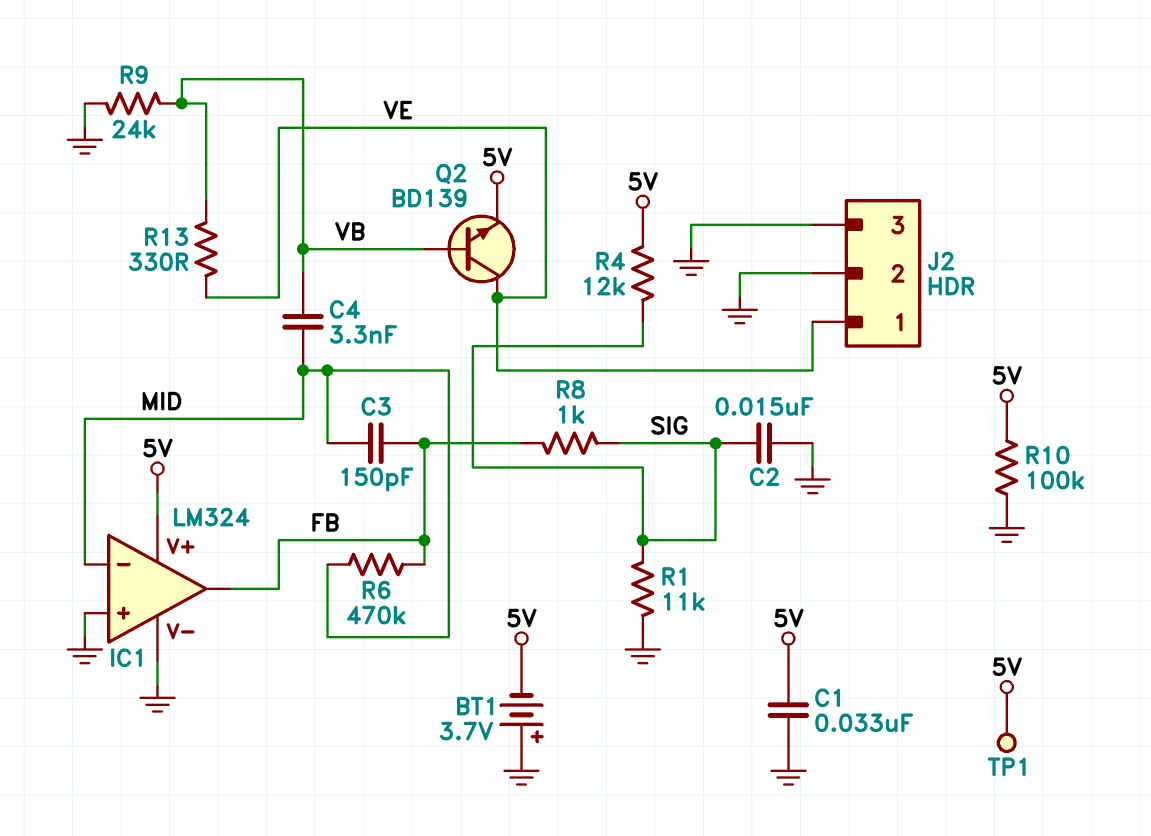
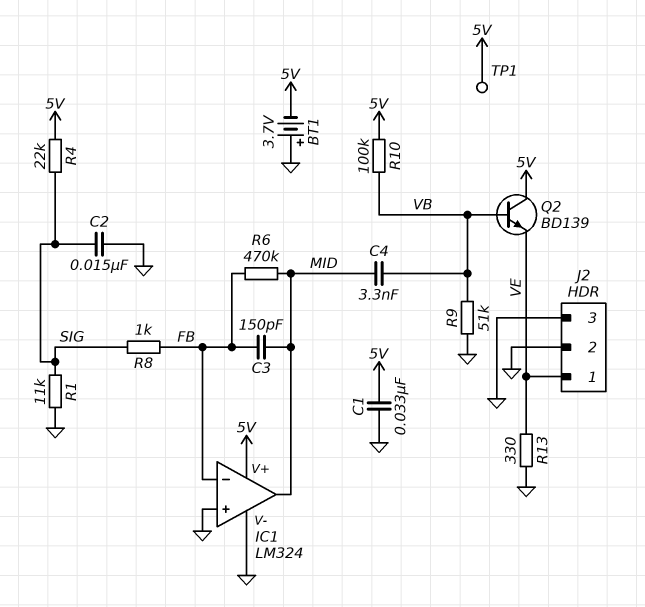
IC1 pin in-: MID -> FB
IC1 pin out: FB -> MID
Q2: NPN BD139 (B VB, C VE, E 5V) -> NPN BD139 (B VB, C 5V, E VE)
R4: 12k (5V, SIG) -> 22k (5V, SIG)
R9: 24k (GND, VB) -> 51k (GND, VB)
R10: 100k (5V, GND) -> 100k (5V, VB)
R13: 330 (VB, VE) -> 330 (GND, VE)

